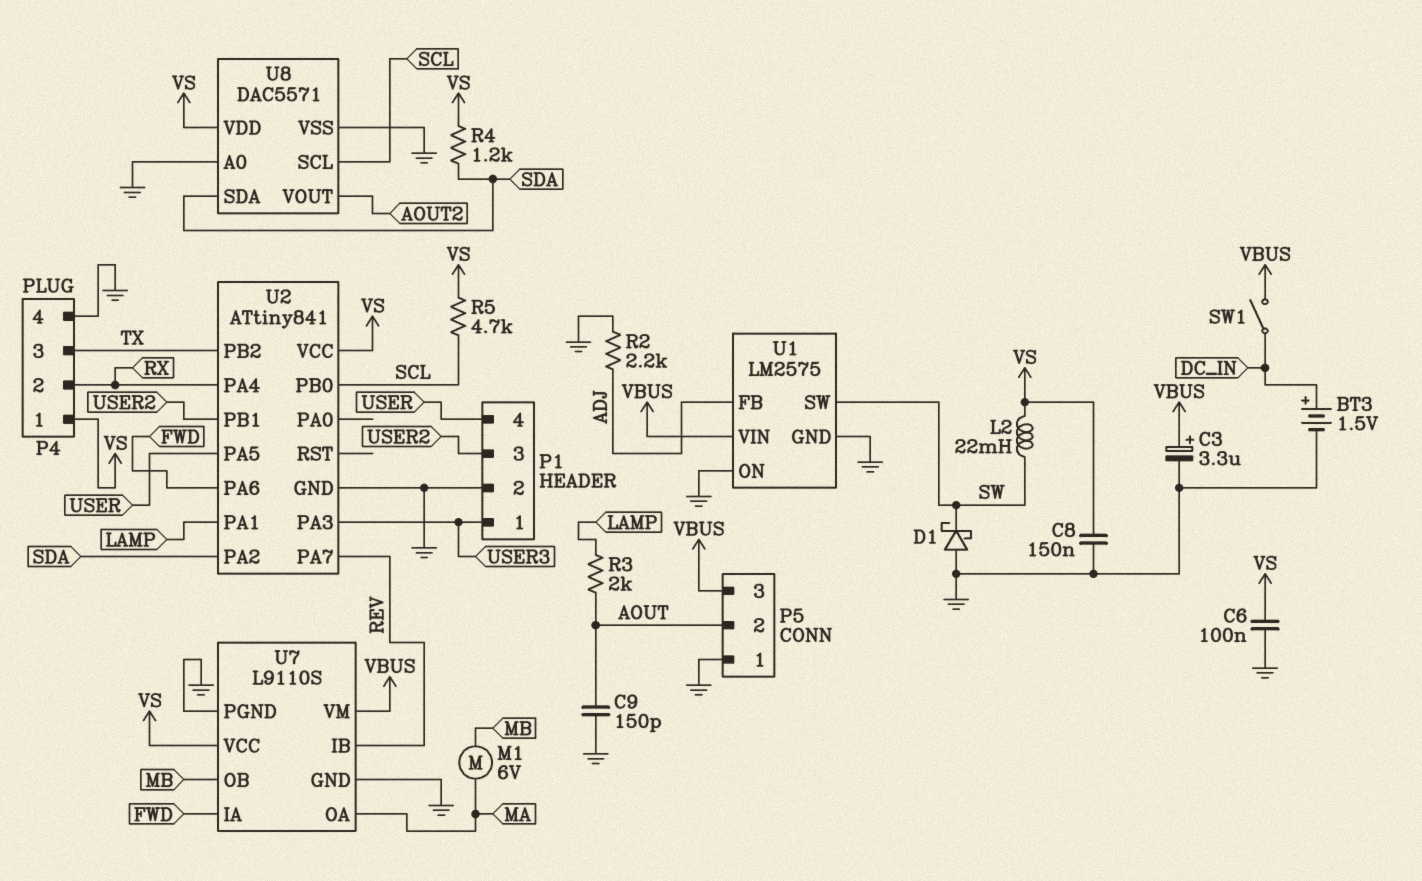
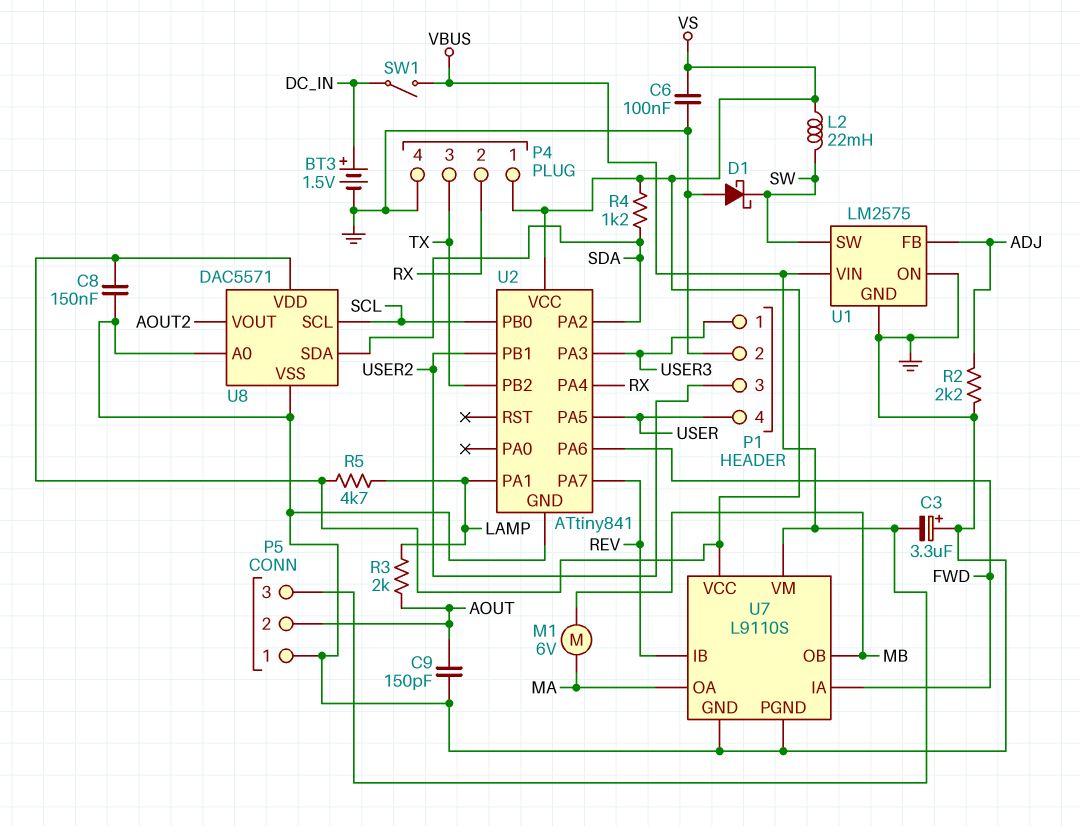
C3: 3.3uF (plus VBUS, minus GND) -> 3.3uF (plus GND, minus VBUS)
R5: 4.7k (SCL, VS) -> 4.7k (LAMP, VS)

